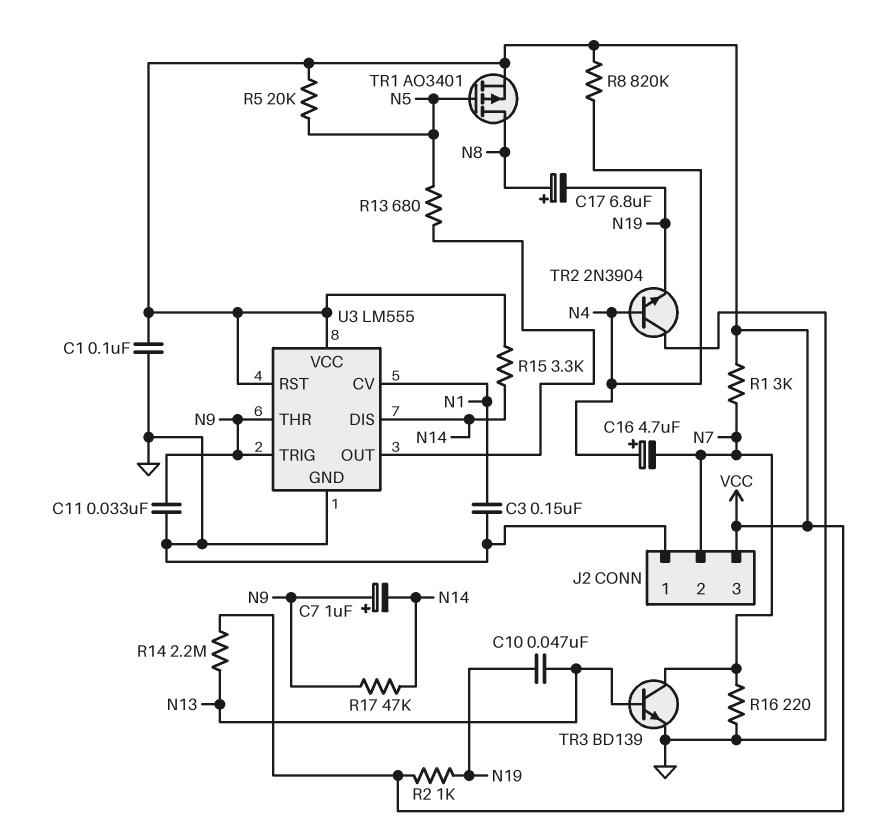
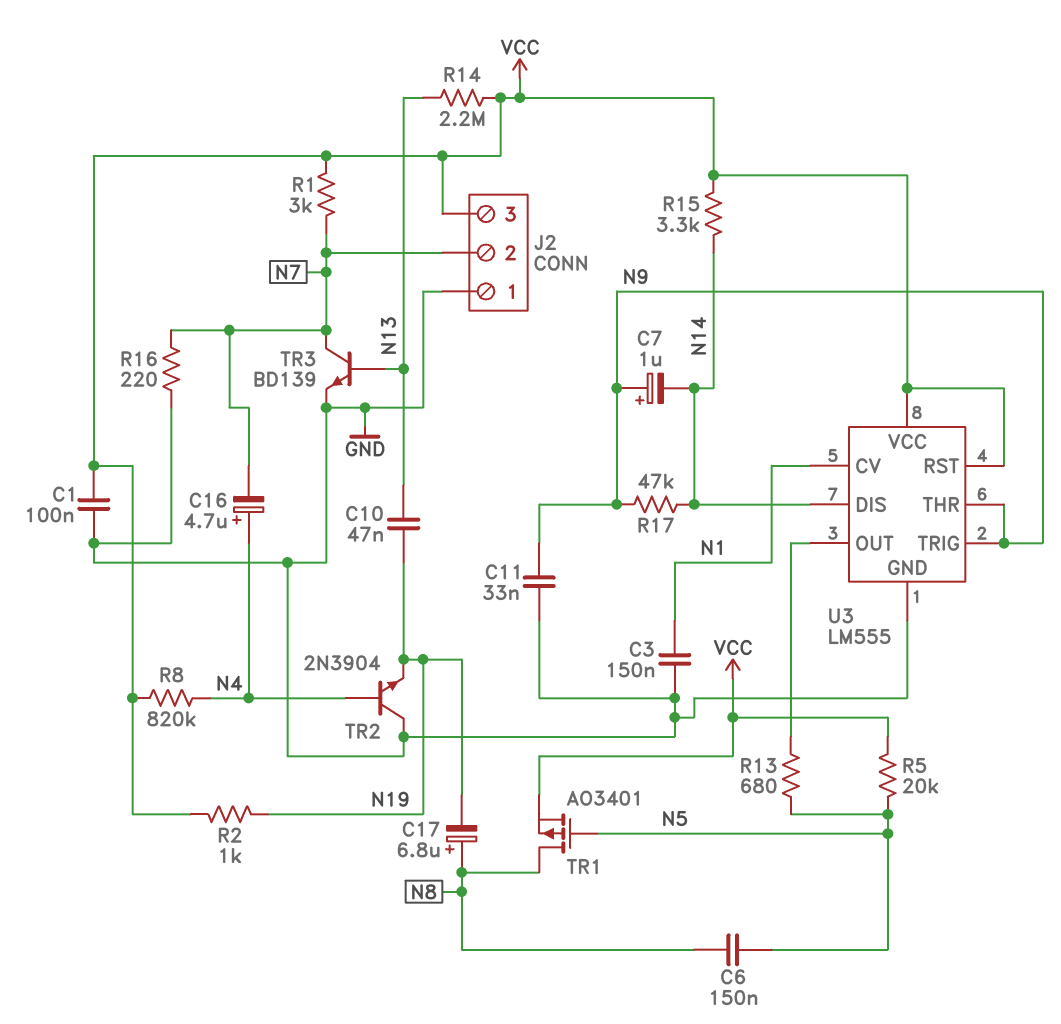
C6: none -> 150nF (N5, N8)

